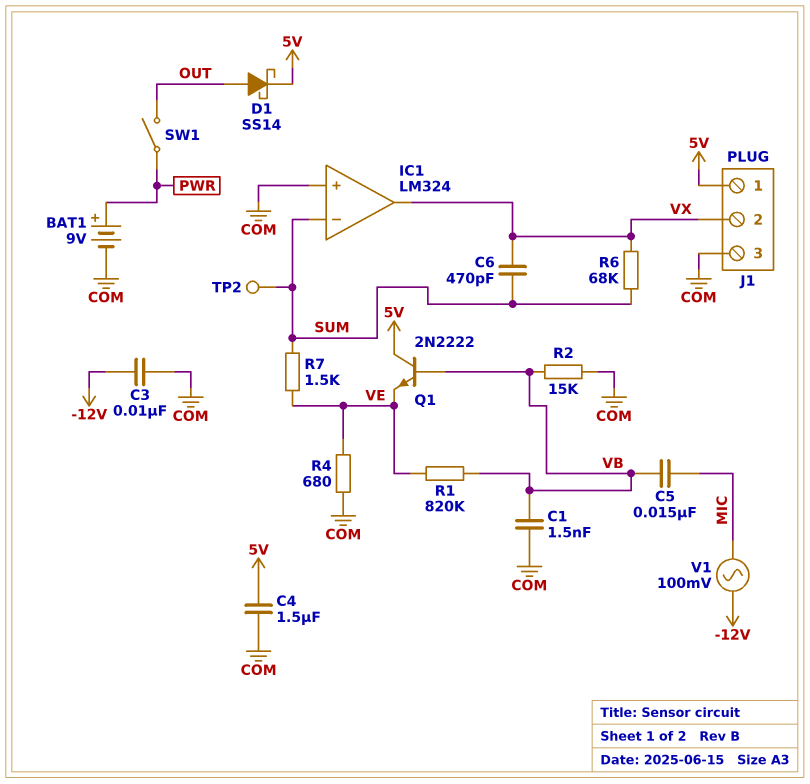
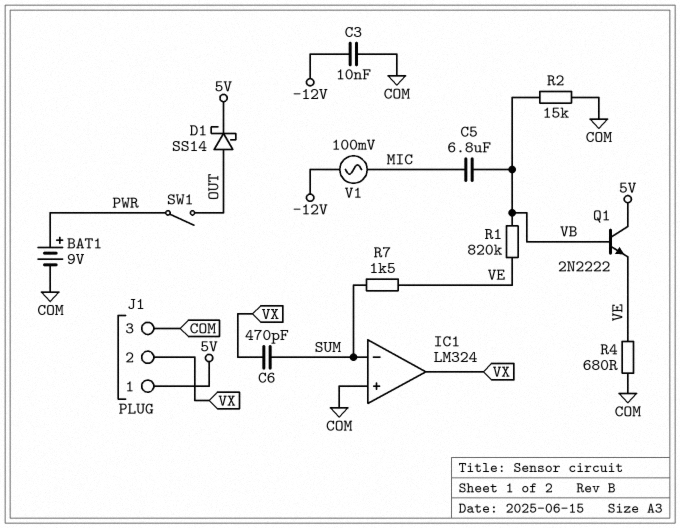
C1: 1.5nF (COM, VB) -> none
C4: 1.5uF (5V, COM) -> none
C5: 15nF (MIC, VB) -> 6.8uF (MIC, VB)
R6: 68k (SUM, VX) -> none
TP2: test point (SUM) -> none

